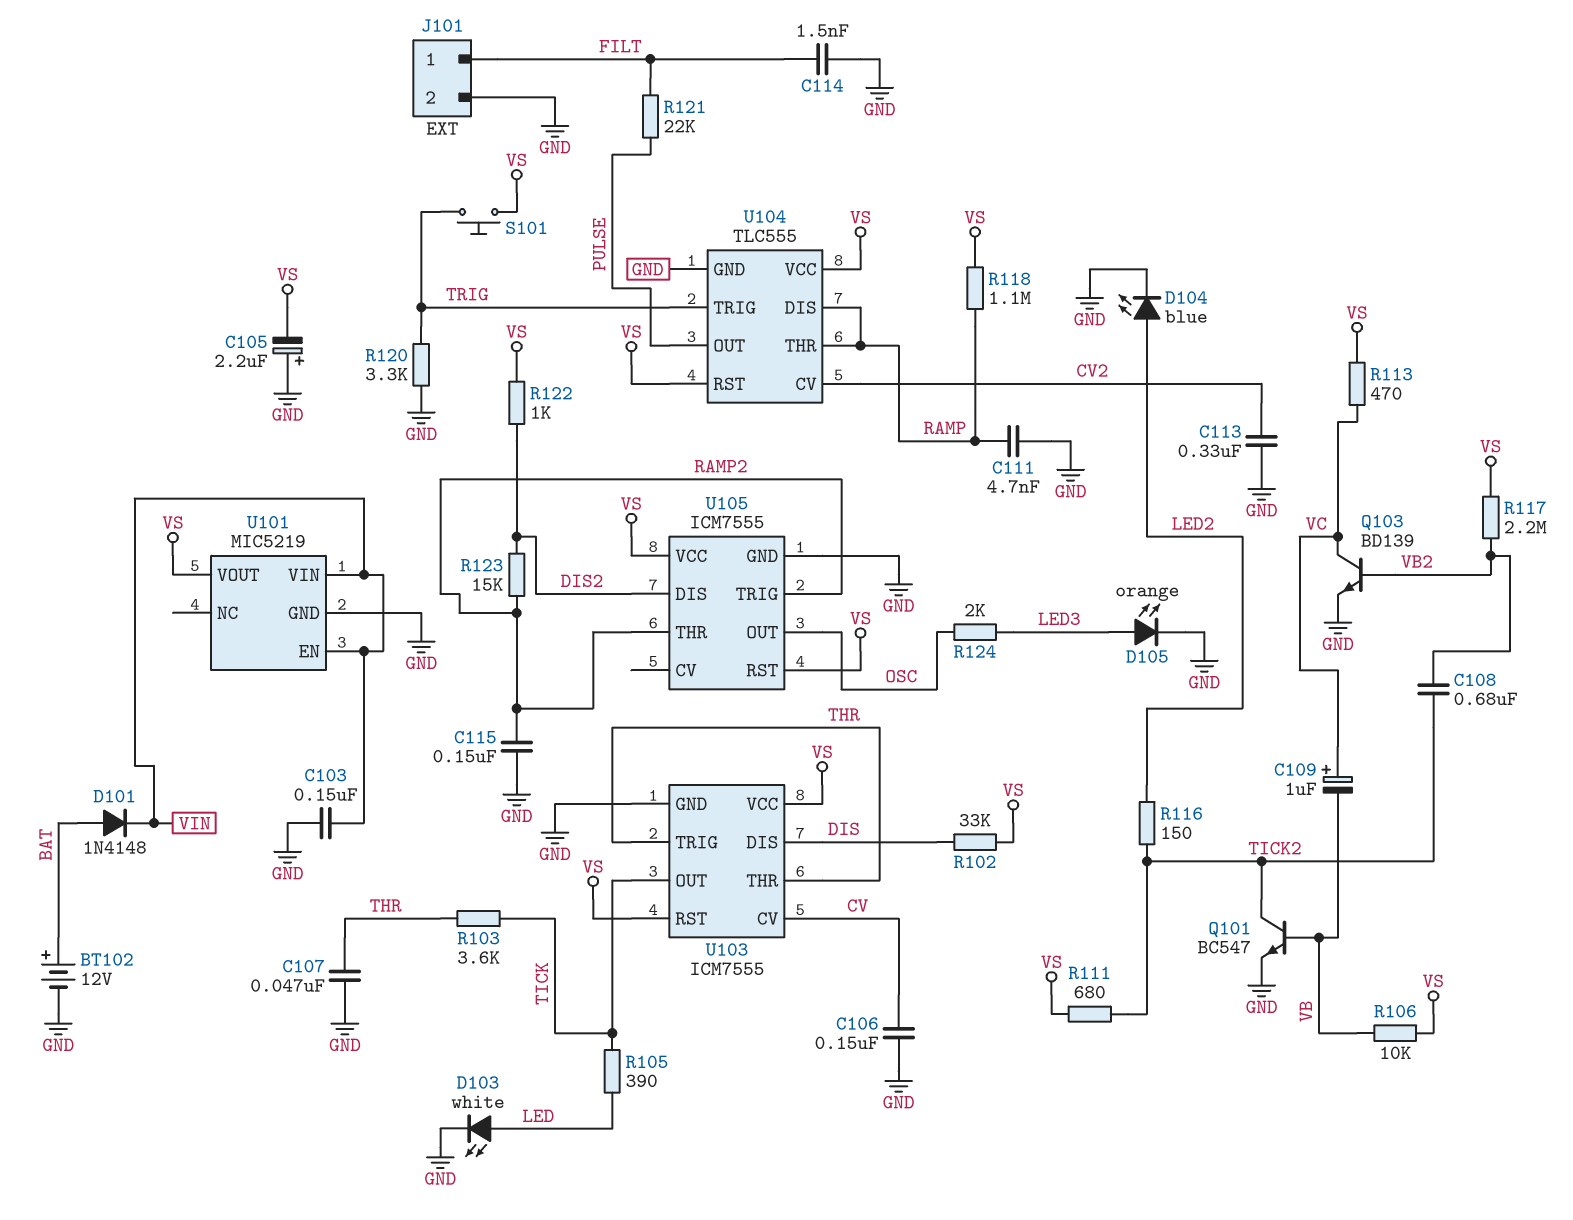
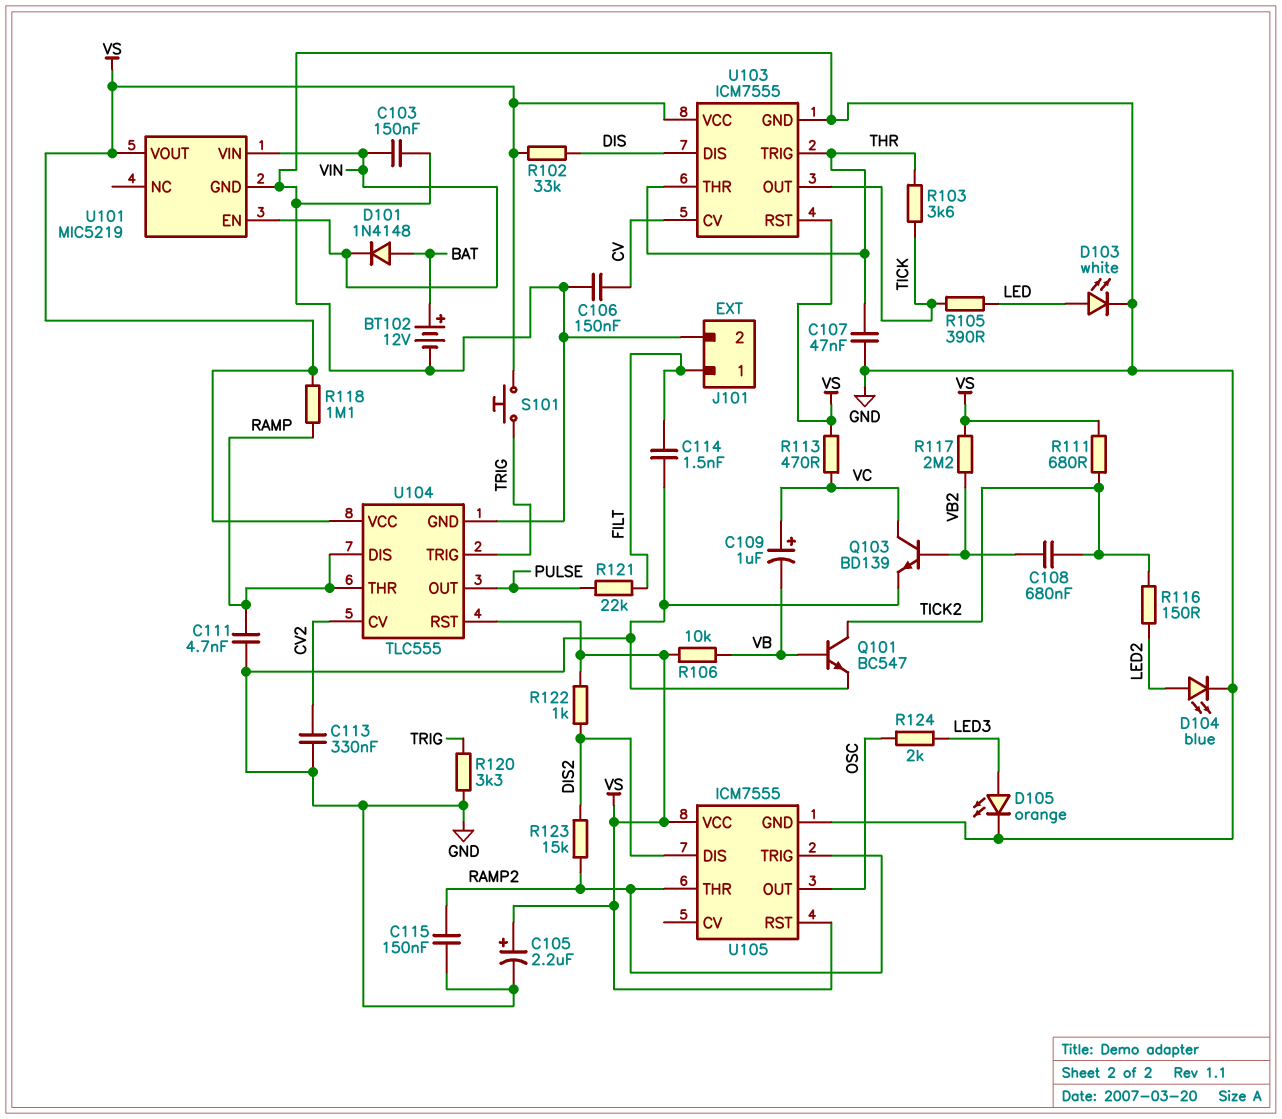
C105: 2.2uF (plus GND, minus VS) -> 2.2uF (plus VS, minus GND)

